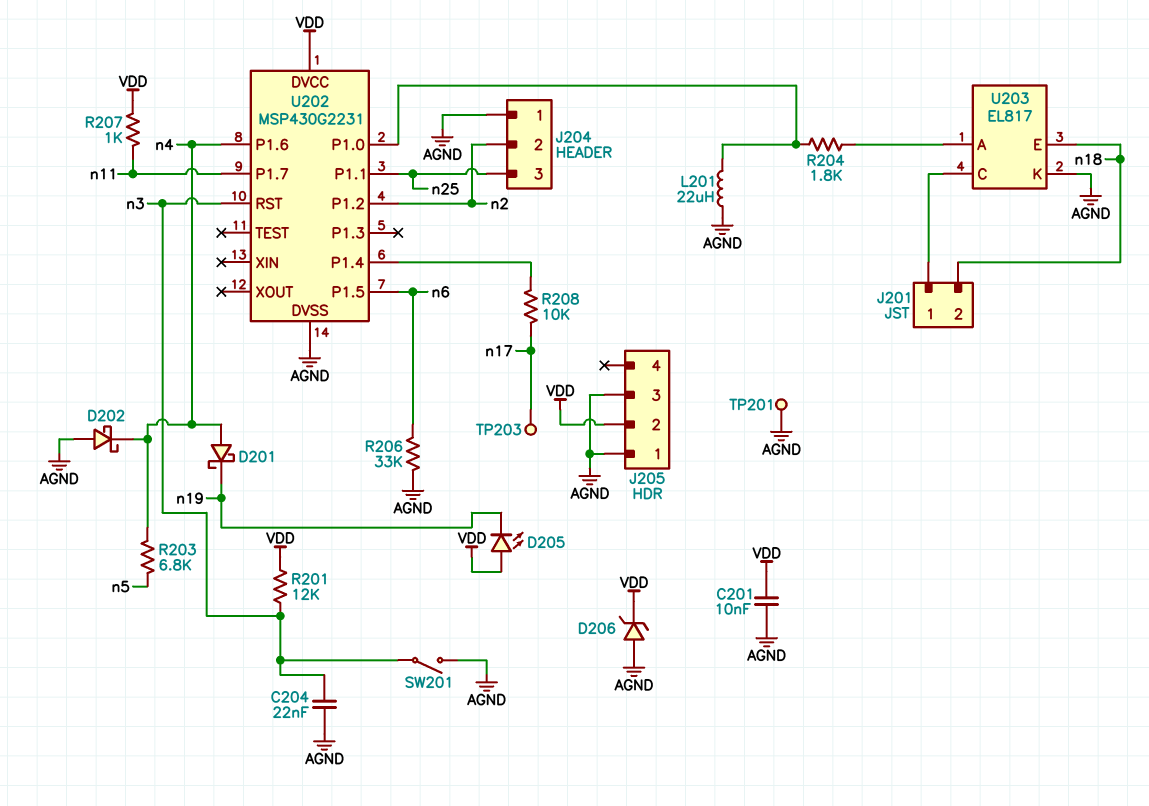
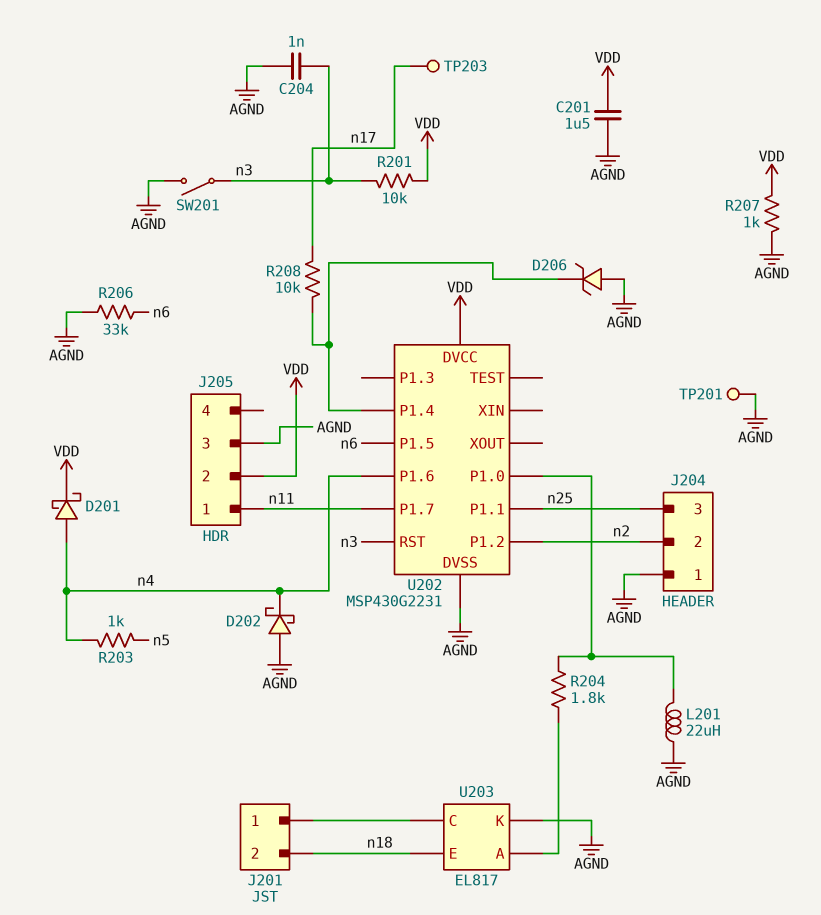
C201: 10nF (AGND, VDD) -> 1.5uF (AGND, VDD)
C204: 22nF (AGND, n3) -> 1nF (AGND, n3)
D201: schottky (A n4, K n19) -> schottky (A n4, K VDD)
D205: LED (A VDD, K n19) -> none
D206: zener (A AGND, K VDD) -> zener (A AGND, K U202/P1.4)
J205 pin 1: AGND -> n11
R201: 12k (VDD, n3) -> 10k (VDD, n3)
R203: 6.8k (n4, n5) -> 1k (n4, n5)
R207: 1k (VDD, n11) -> 1k (AGND, VDD)

